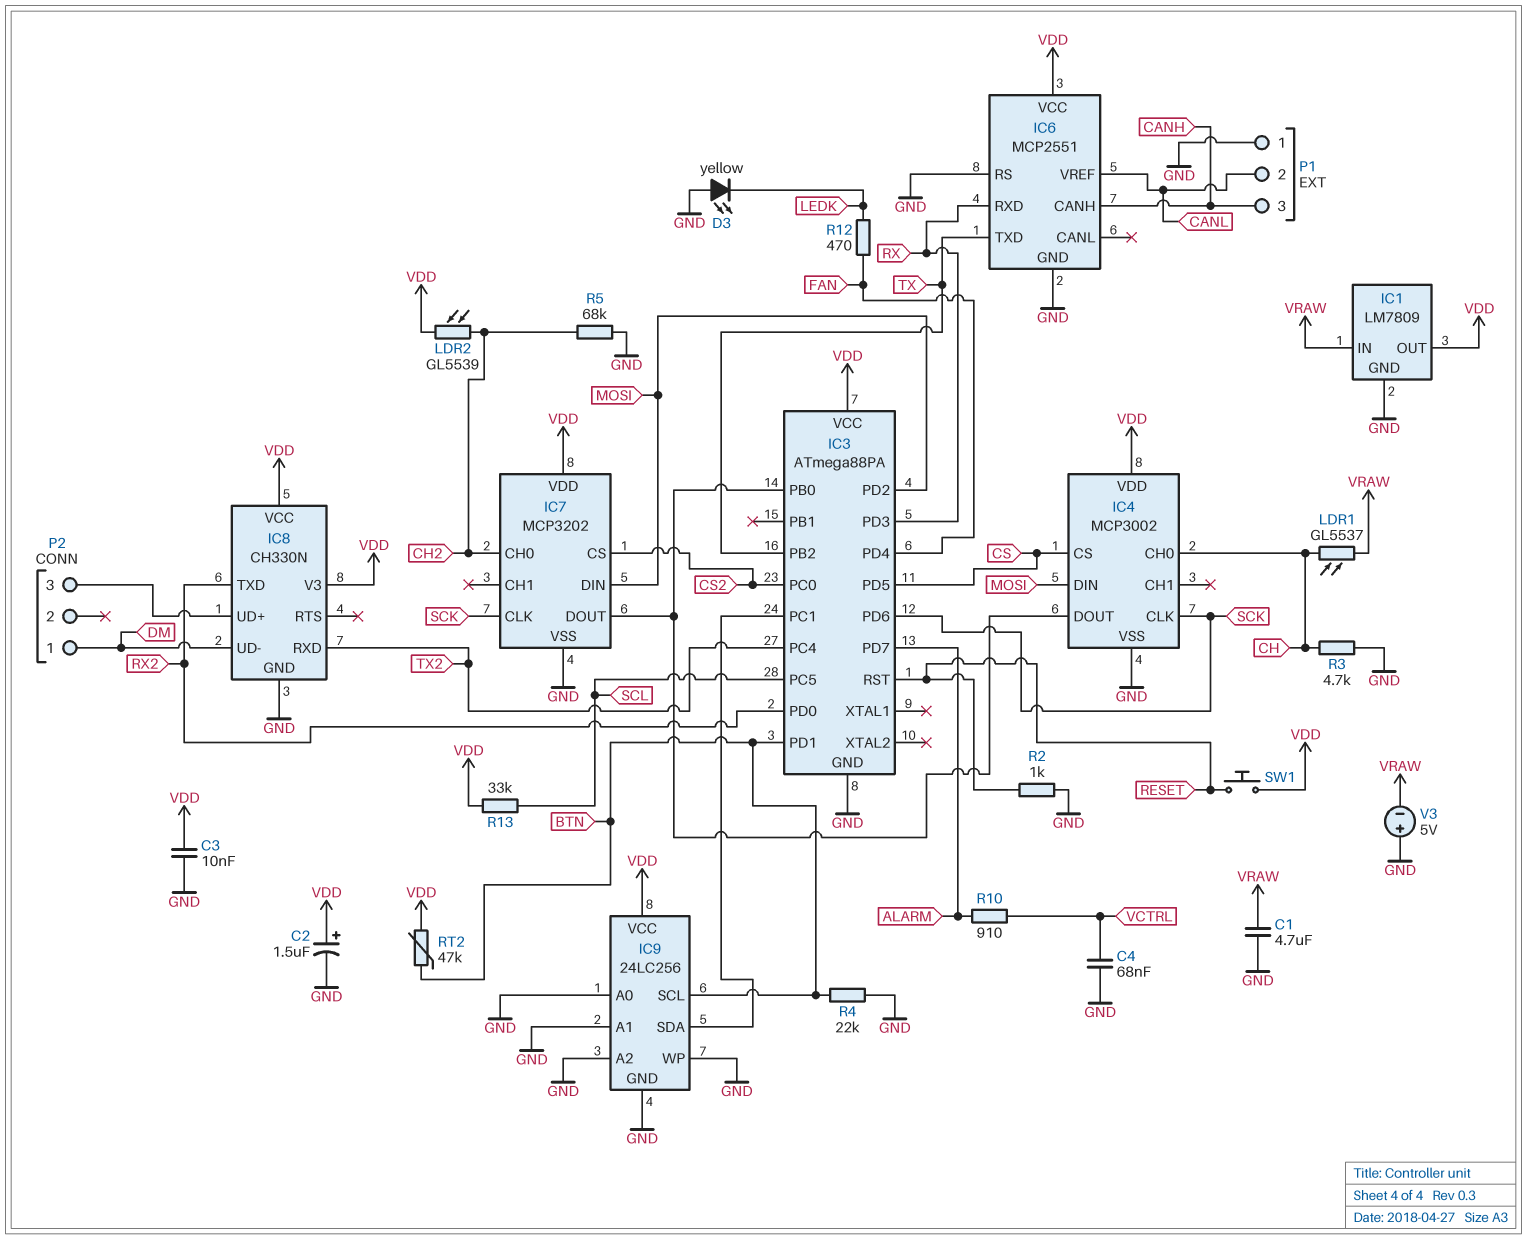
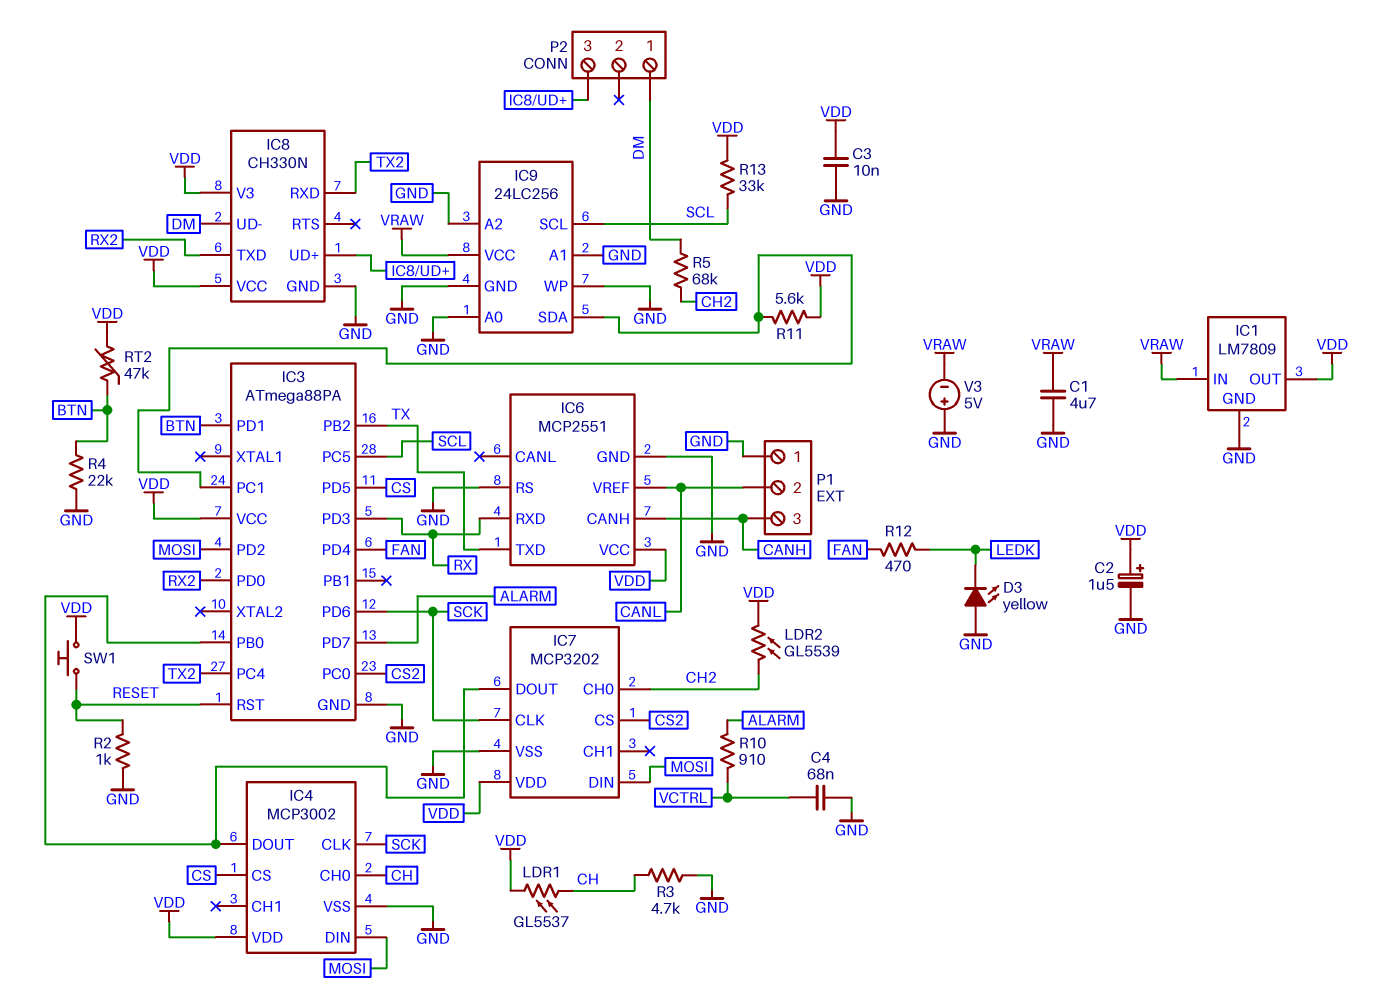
IC9 pin SCL: BTN -> SCL
IC9 pin VCC: VDD -> VRAW
LDR1: GL5537 (CH, VRAW) -> GL5537 (CH, VDD)
R5: 68k (CH2, GND) -> 68k (CH2, DM)
R11: none -> 5.6k (IC3/PC1, VDD)

